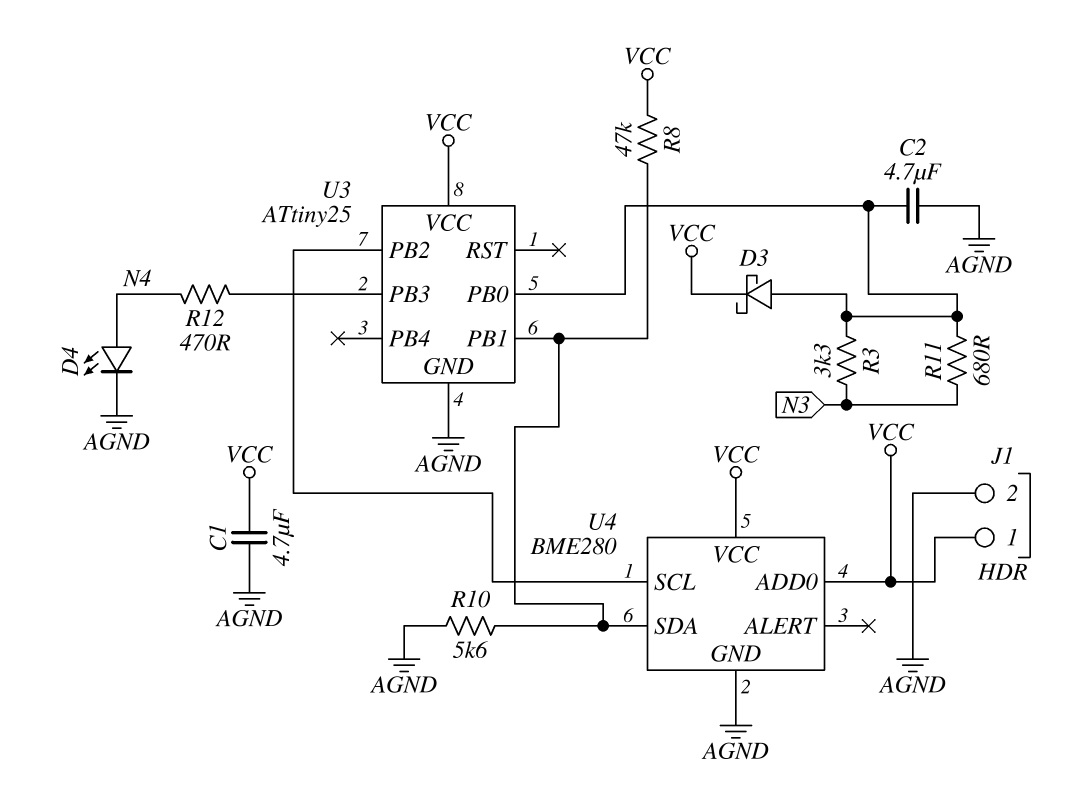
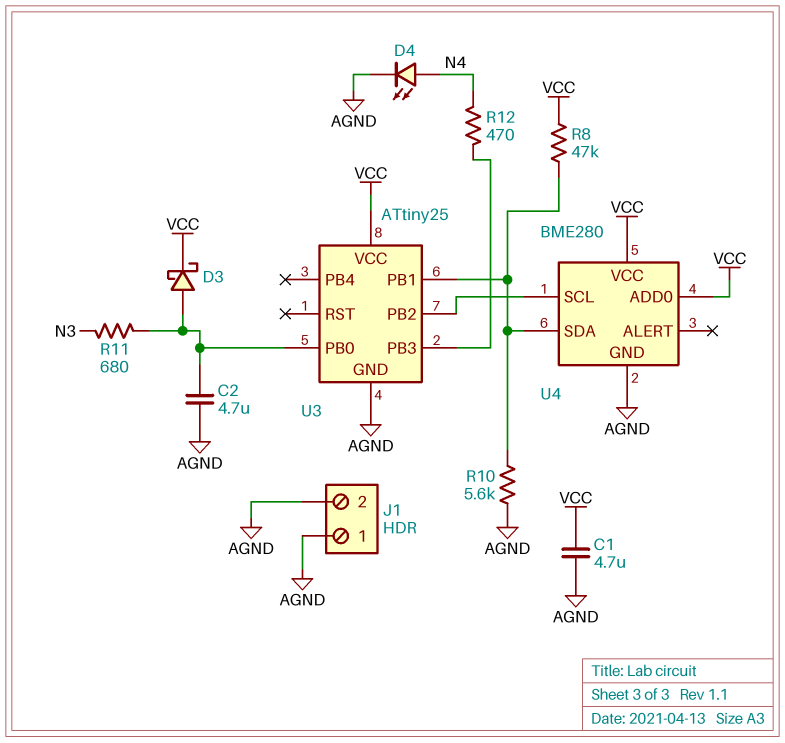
J1 pin 1: VCC -> AGND
R3: 3.3k (N3, U3/PB0) -> none

